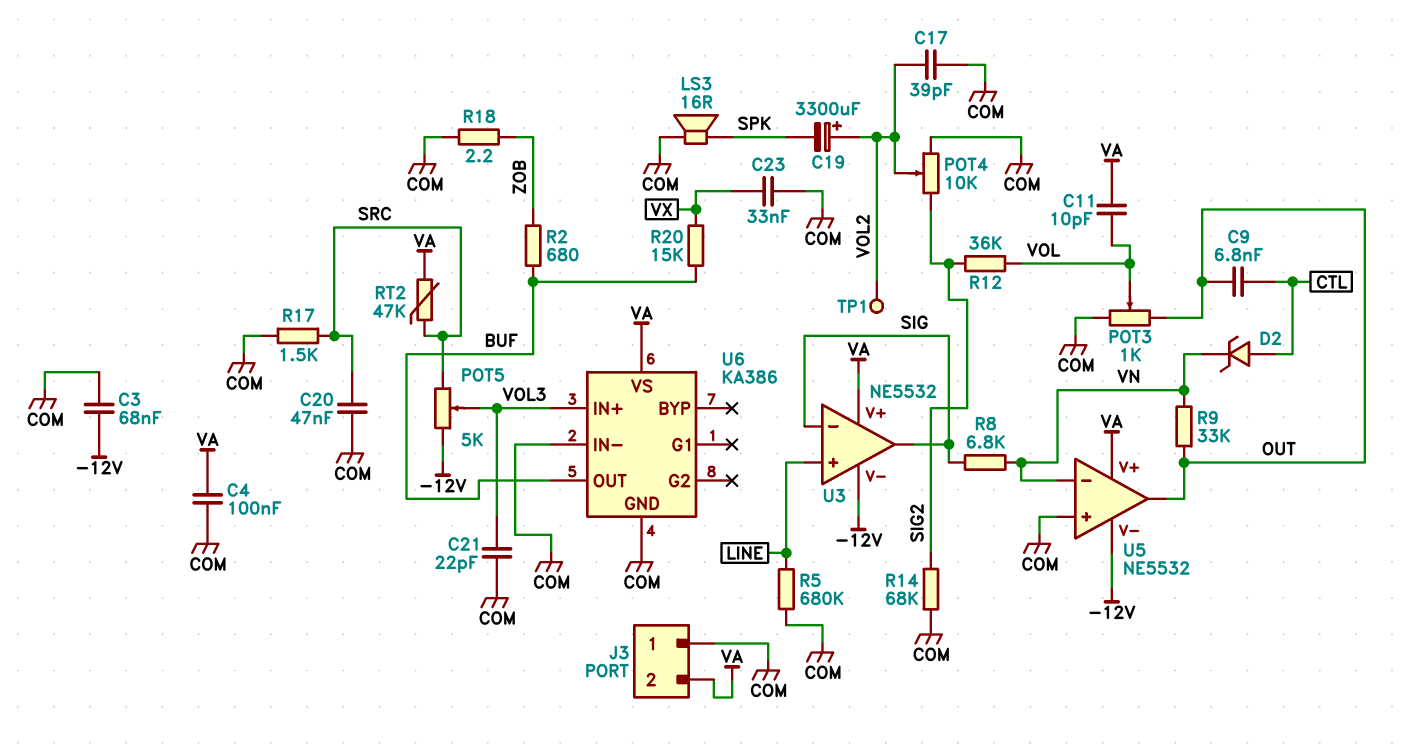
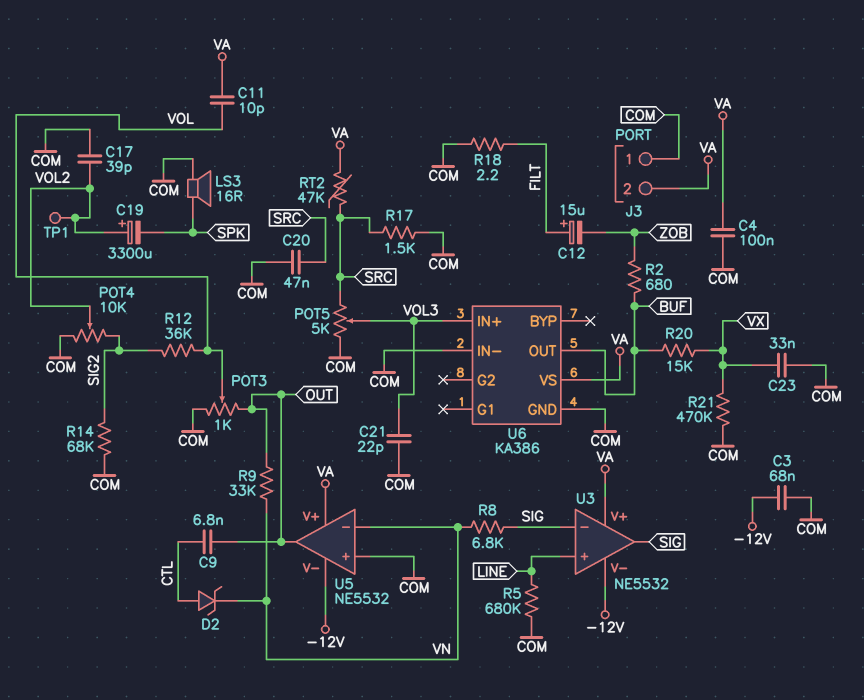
C12: none -> 15uF (plus FILT, minus ZOB)
POT5: 5k (-12V, SRC, wiper VOL3) -> 5k (COM, SRC, wiper VOL3)
R18: 2.2 (COM, ZOB) -> 2.2 (COM, FILT)
R21: none -> 470k (COM, VX)

